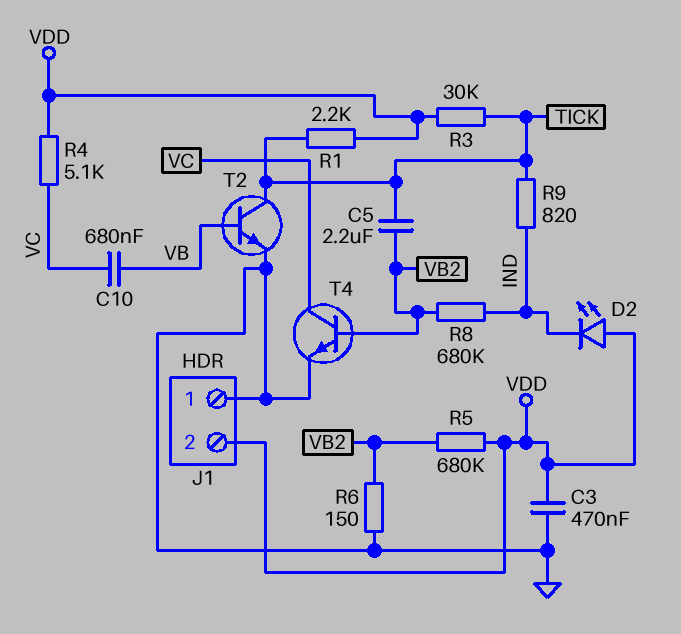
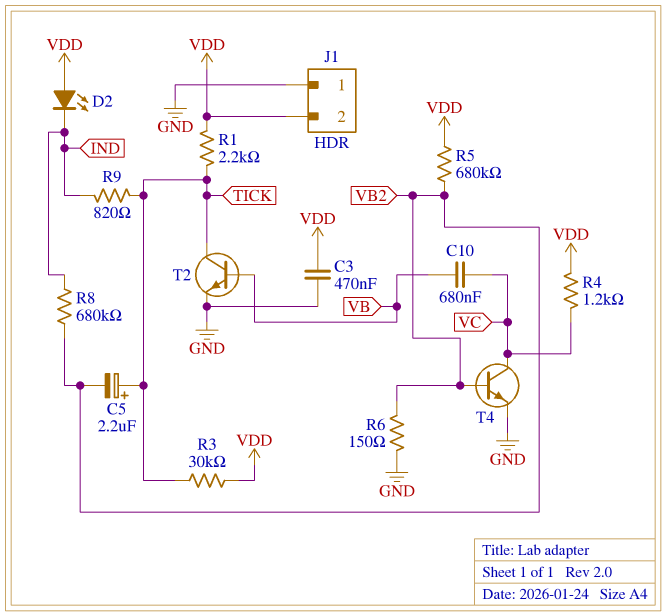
C5: 2.2uF (TICK, VB2) -> 2.2uF (plus TICK, minus VB2)
R4: 5.1k (VC, VDD) -> 1.2k (VC, VDD)

